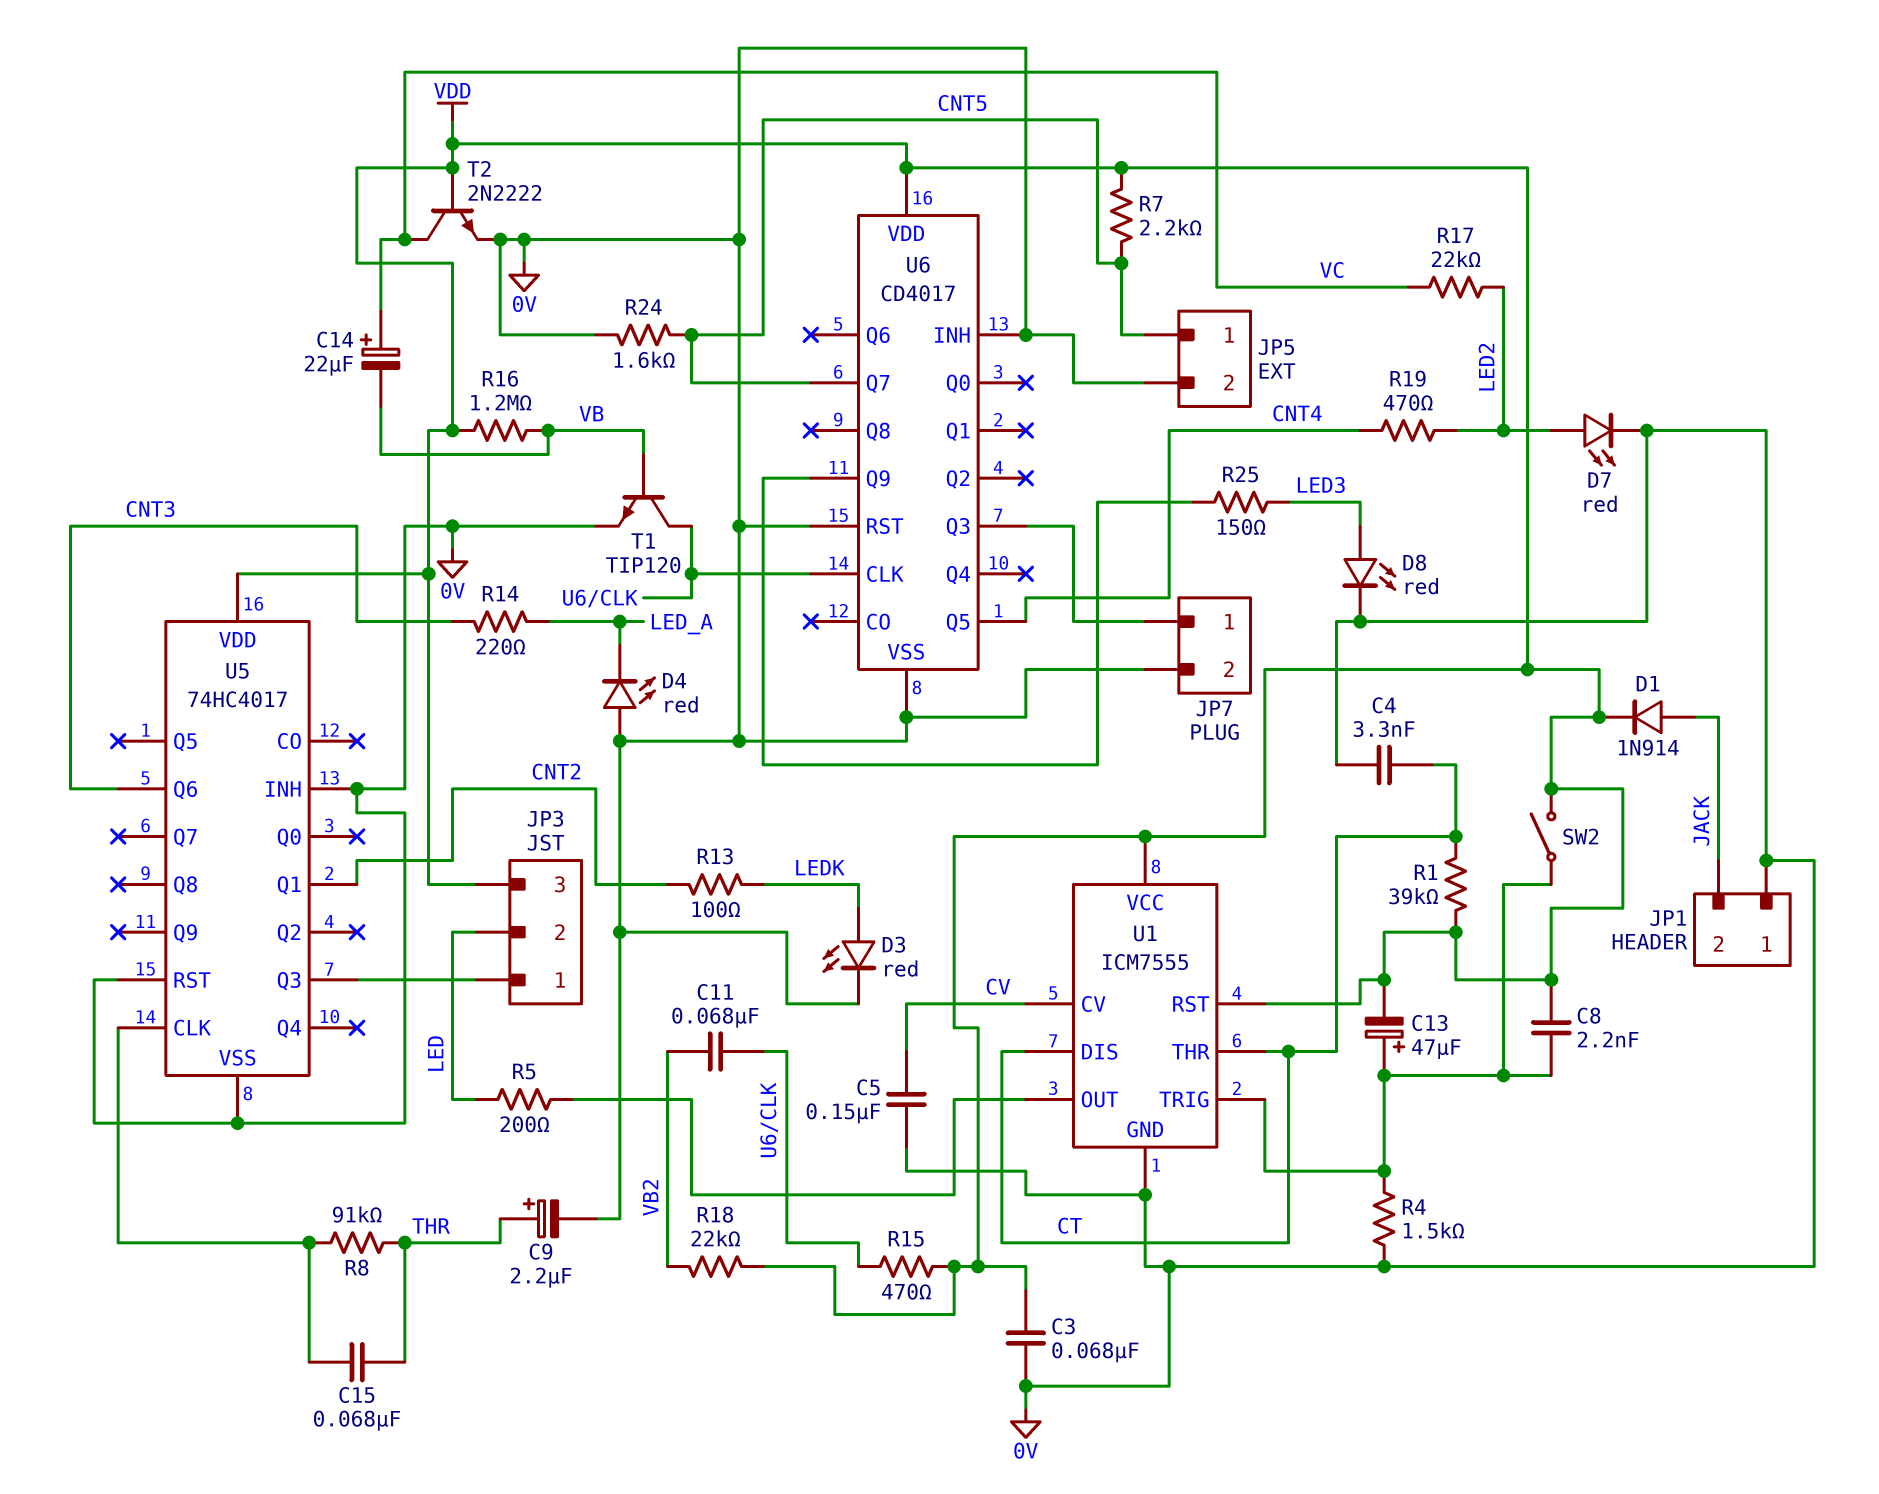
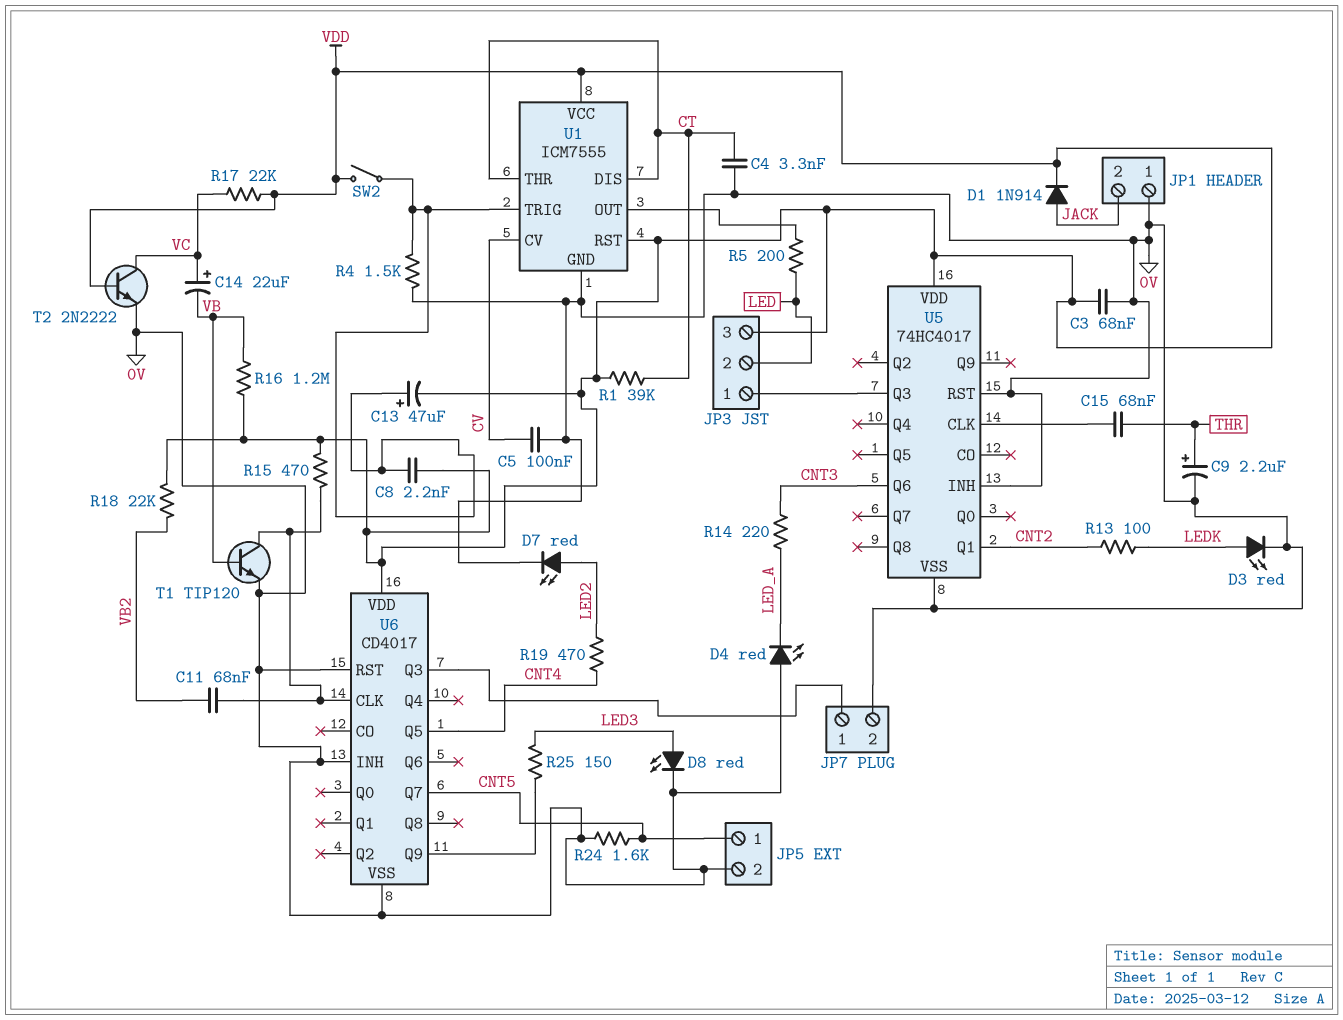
C5: 150nF (0V, CV) -> 100nF (0V, CV)
R7: 2.2k (CNT5, VDD) -> none
R8: 91k (THR, U5/CLK) -> none
R17: 22k (LED2, VC) -> 22k (VC, VDD)

